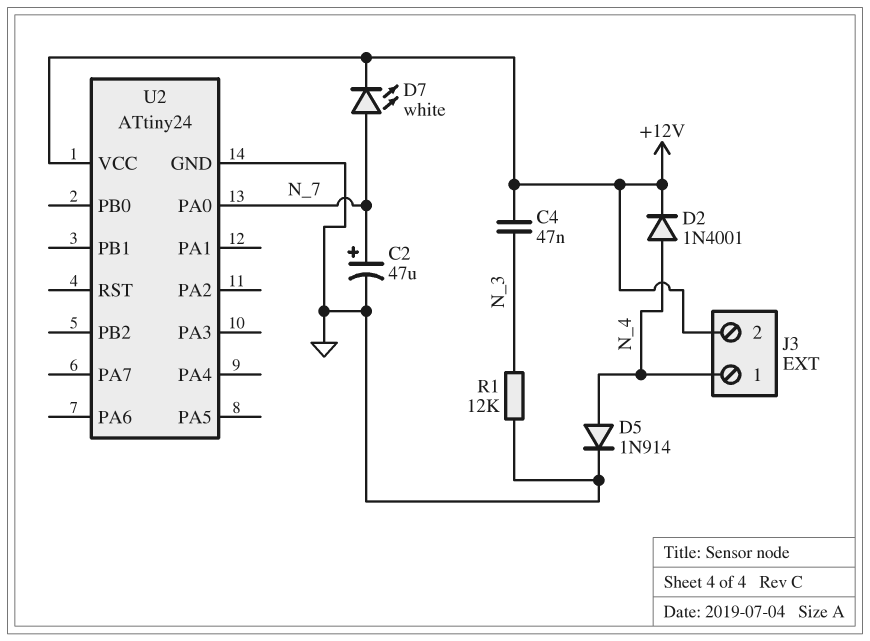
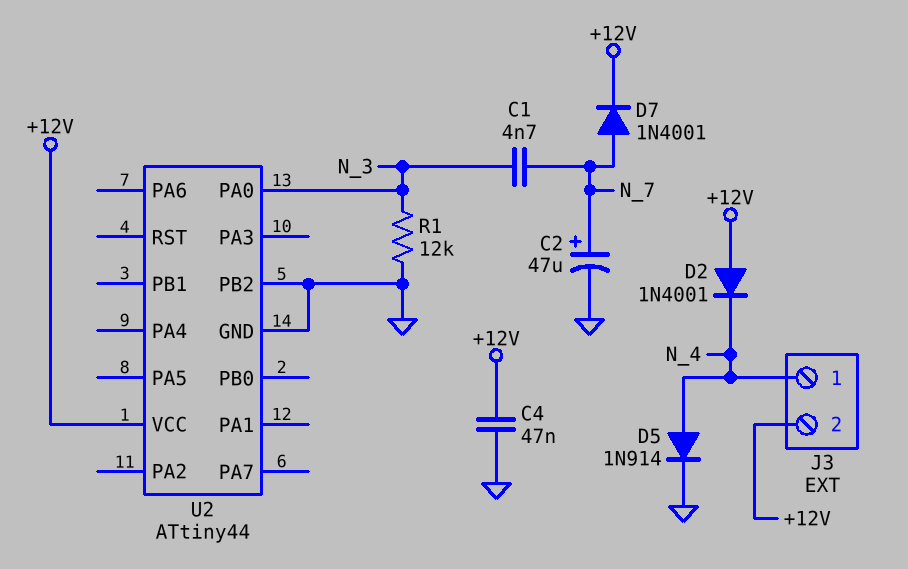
C1: none -> 4.7nF (N_3, N_7)
C4: 47nF (+12V, N_3) -> 47nF (+12V, GND)
D2: diode 1N4001 (A N_4, K +12V) -> diode 1N4001 (A +12V, K N_4)
D7: LED white (A N_7, K +12V) -> diode 1N4001 (A N_7, K +12V)
U2: ATtiny24 -> ATtiny44
U2 pin PA0: N_7 -> N_3
U2 pin PB2: none -> GND

